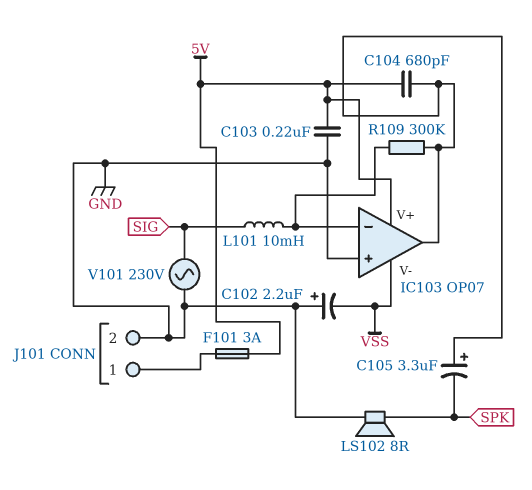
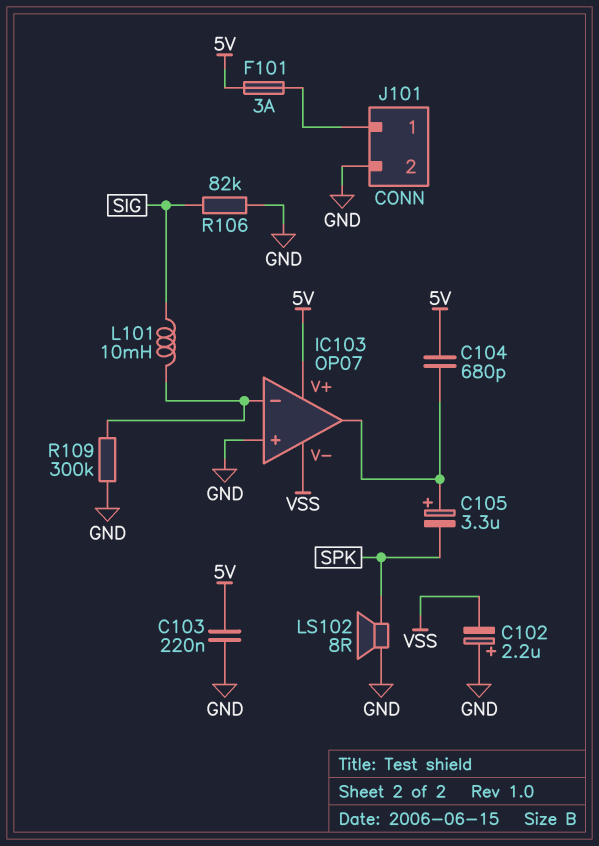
R106: none -> 82k (GND, SIG)
R109: 300k (IC103/in-, IC103/out) -> 300k (GND, IC103/in-)
V101: AC 230V (GND, SIG) -> none

